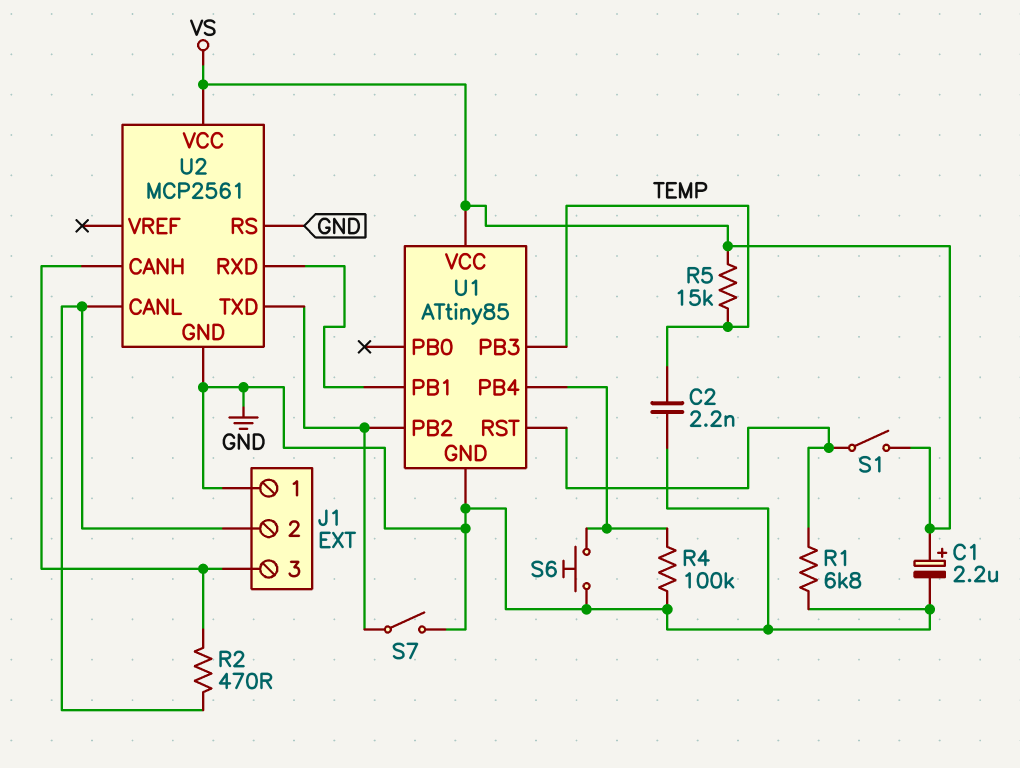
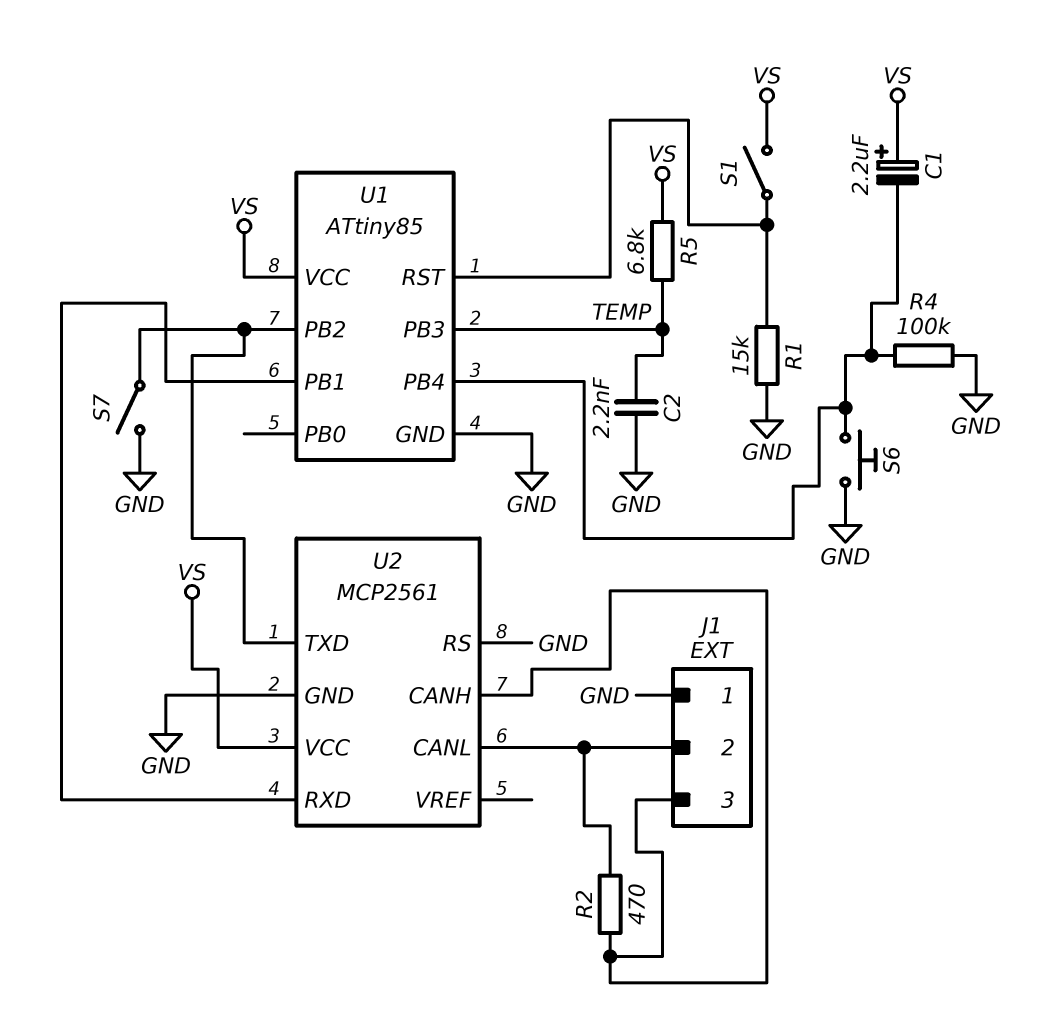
C1: 2.2uF (plus VS, minus GND) -> 2.2uF (plus VS, minus U1/PB4)
R1: 6.8k (GND, U1/RST) -> 15k (GND, U1/RST)
R5: 15k (TEMP, VS) -> 6.8k (TEMP, VS)

